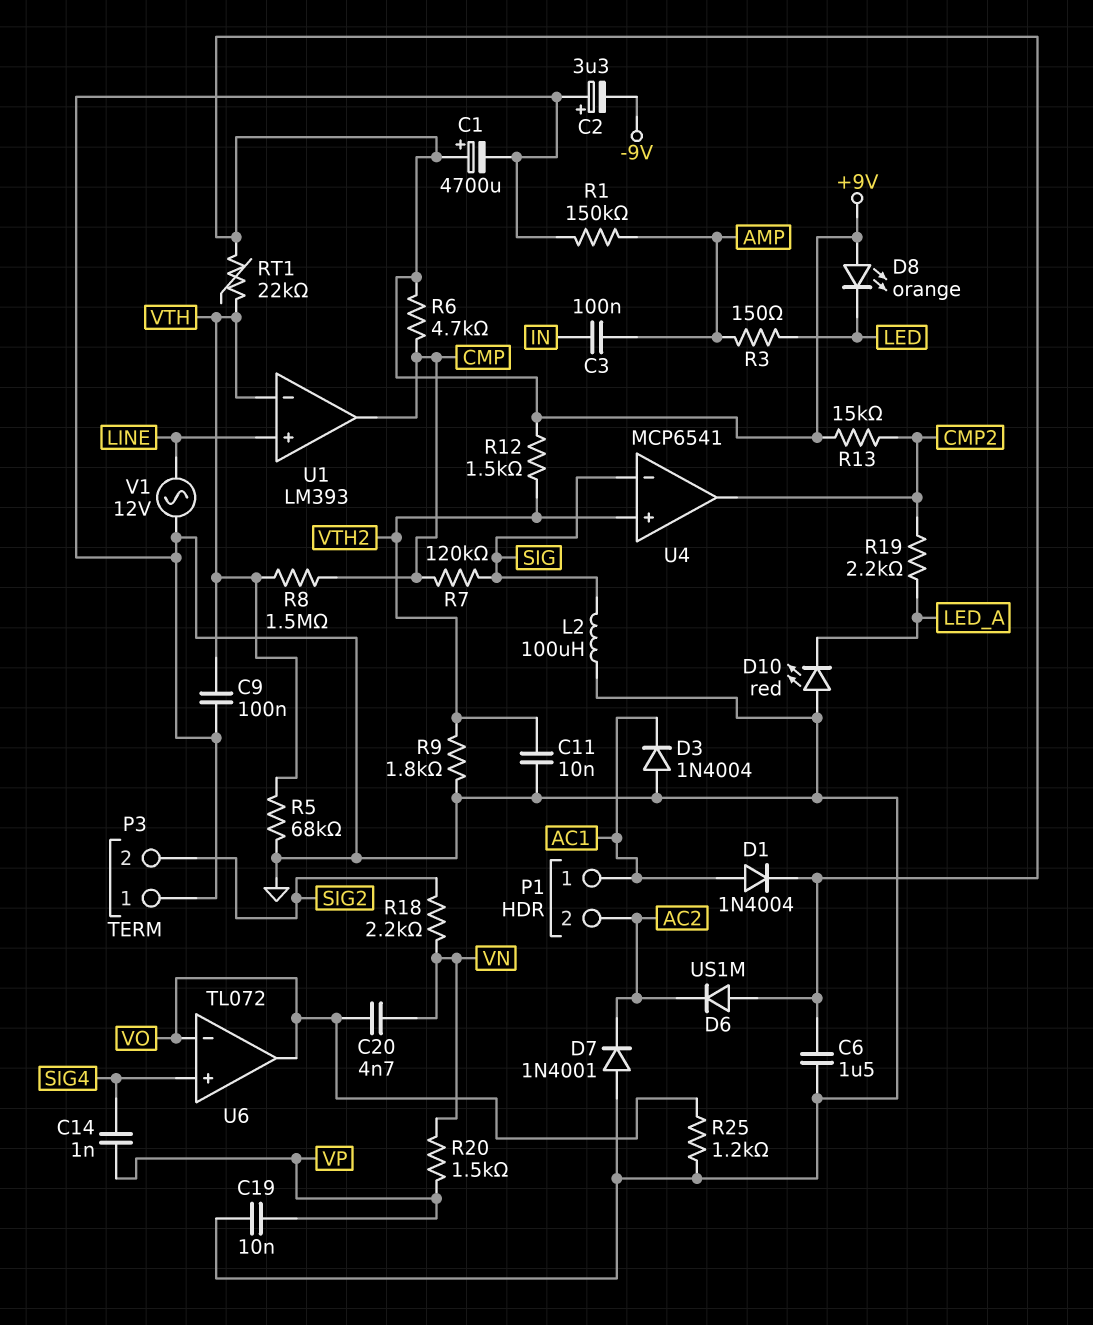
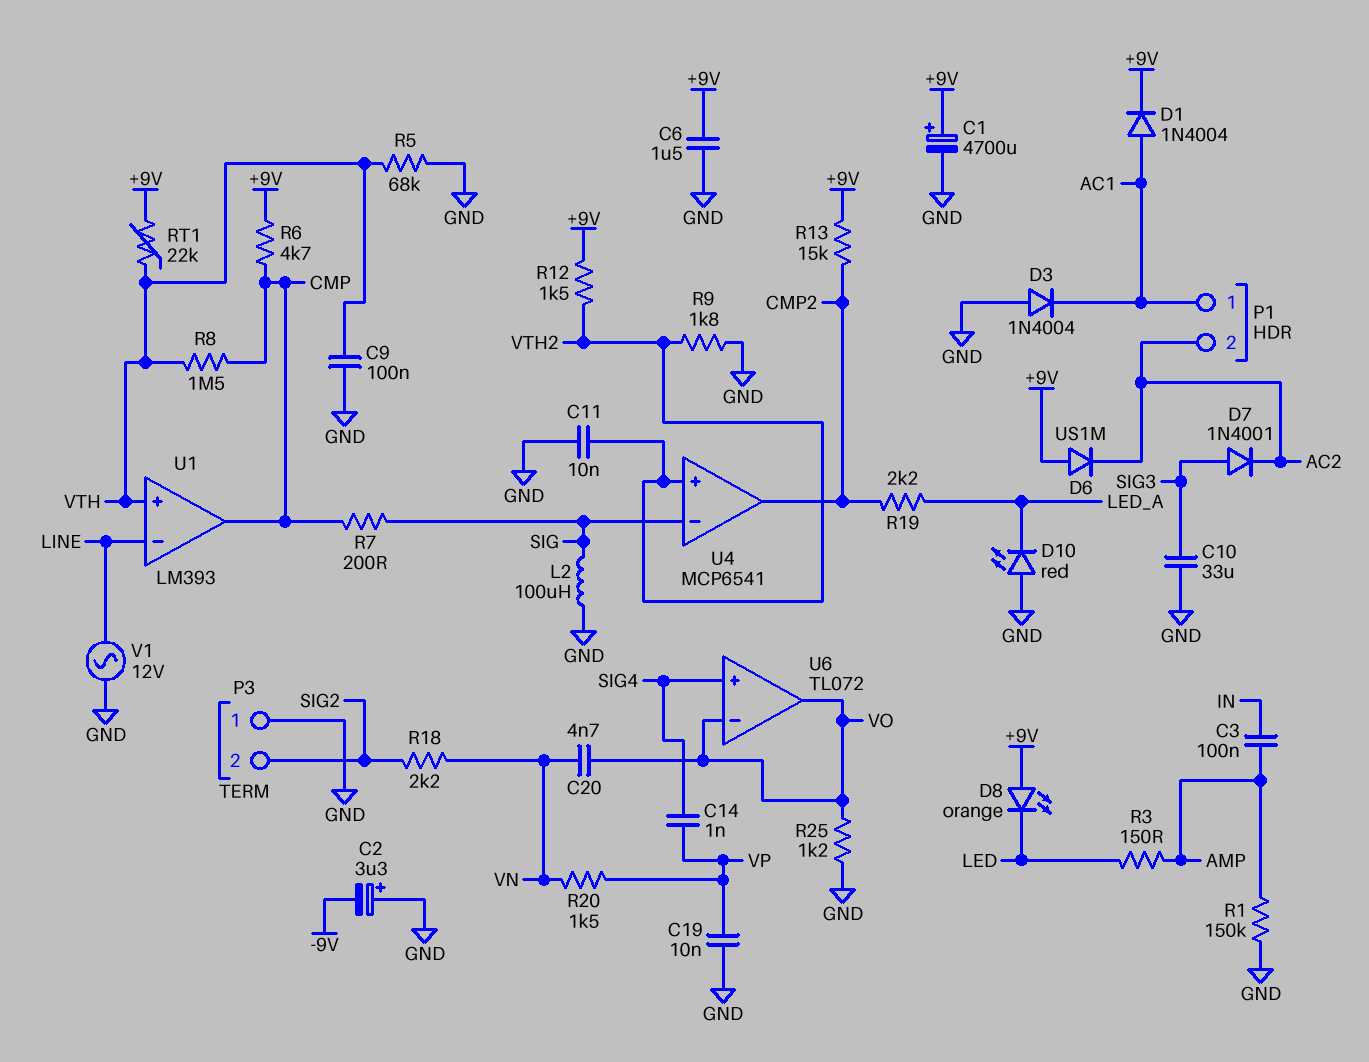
C10: none -> 33uF (GND, SIG3)
D7: diode 1N4001 (A GND, K AC2) -> diode 1N4001 (A SIG3, K AC2)
R7: 120k (CMP, SIG) -> 200 (CMP, SIG)
U1 pin in+: LINE -> VTH
U1 pin in-: VTH -> LINE

